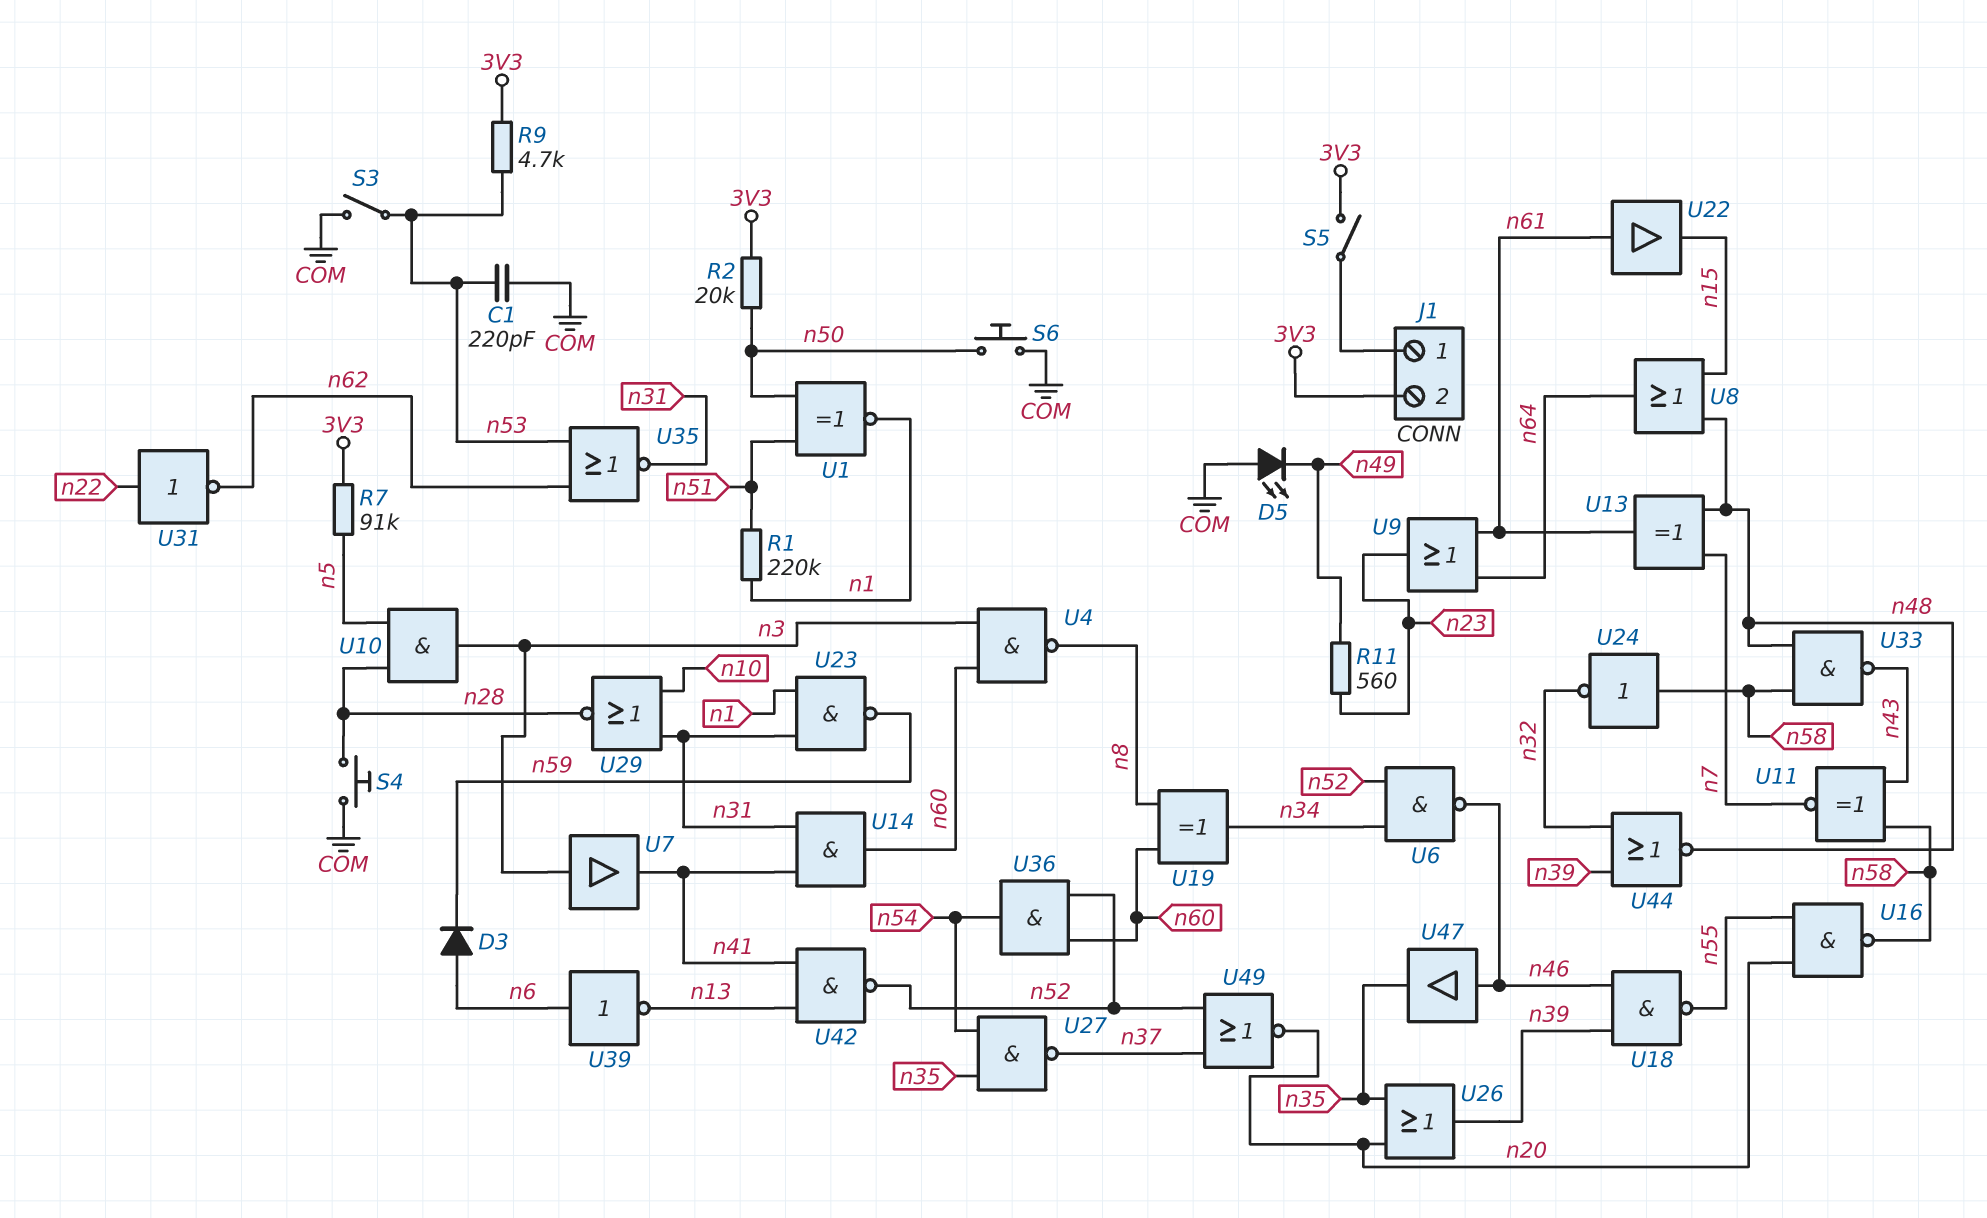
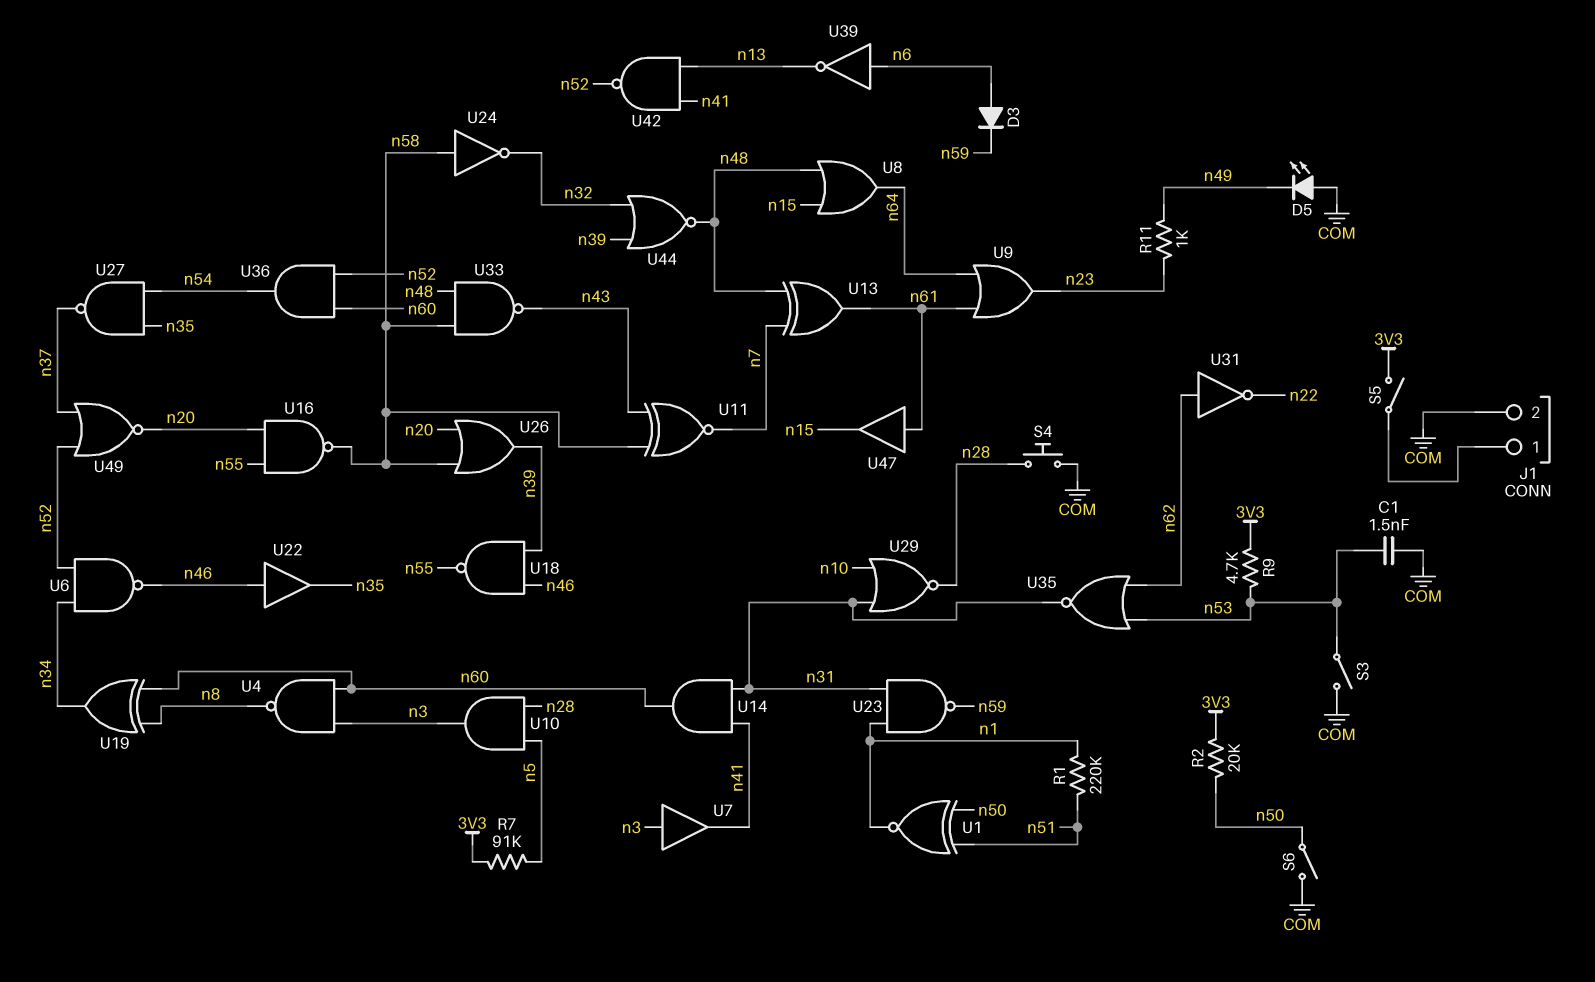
C1: 220pF (COM, n53) -> 1.5nF (COM, n53)
J1 pin 2: 3V3 -> COM
R11: 560 (n23, n49) -> 1k (n23, n49)
S6: button (COM, n50) -> switch (COM, n50)
U22: buffer (in n61, out n15) -> buffer (in n46, out n35)
U26: OR (in n20, in n35, out n39) -> OR (in n20, in n58, out n39)
U31: NOT (in n22, out n62) -> NOT (in n62, out n22)
U47: buffer (in n46, out n35) -> buffer (in n61, out n15)

